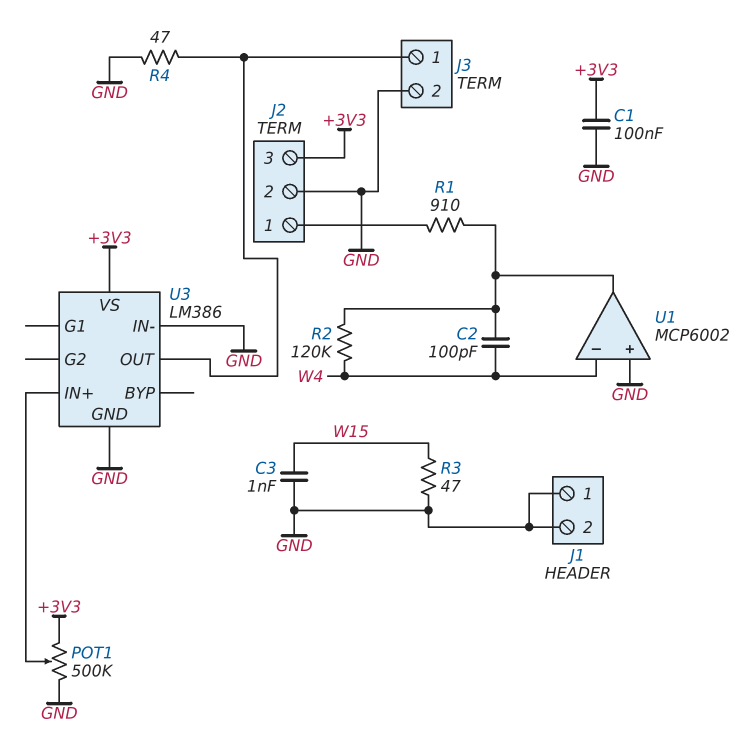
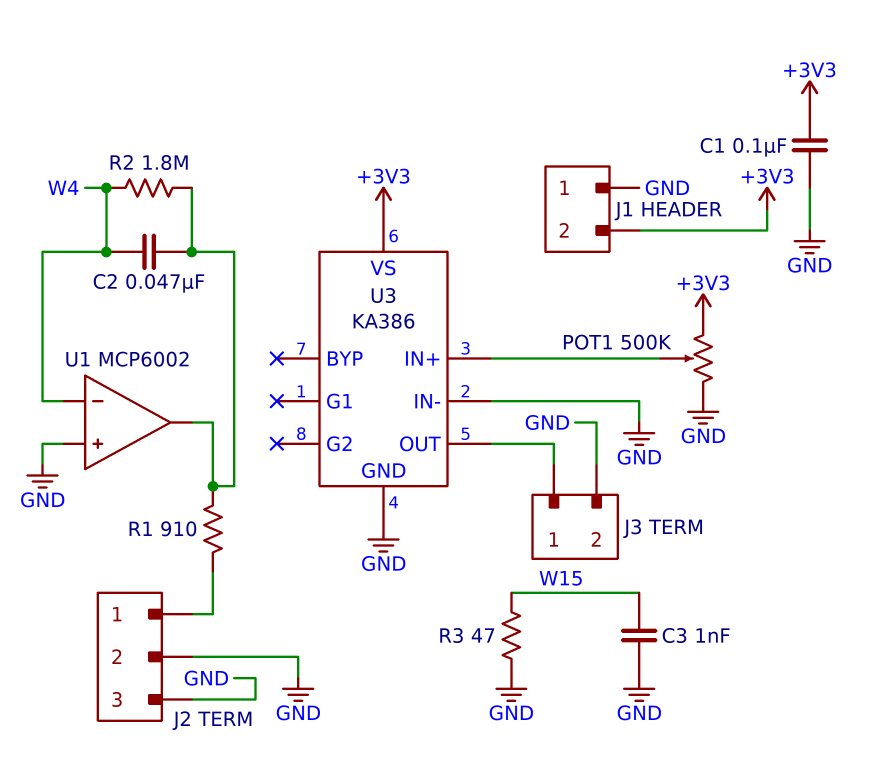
C2: 100pF (U1/out, W4) -> 47nF (U1/out, W4)
J1 pin 2: GND -> +3V3
J2 pin 3: +3V3 -> GND
R2: 120k (U1/out, W4) -> 1.8M (U1/out, W4)
R4: 47 (GND, J3/1) -> none
U3: LM386 -> KA386

